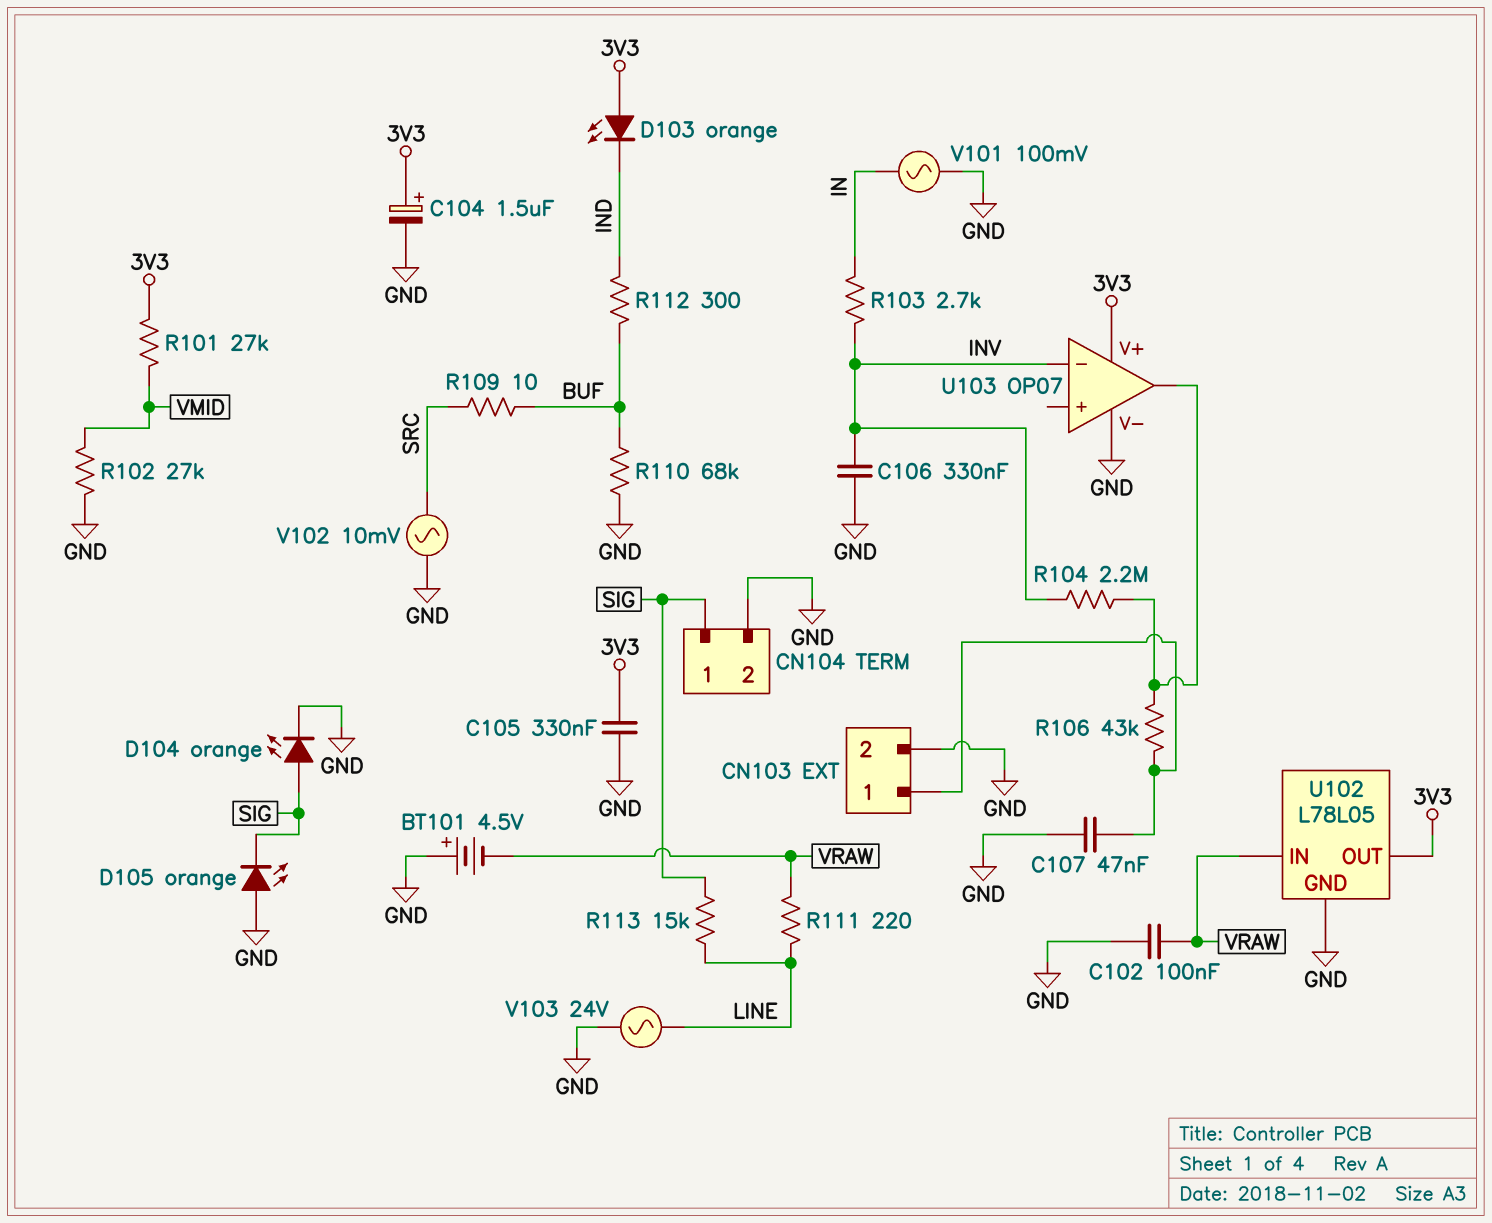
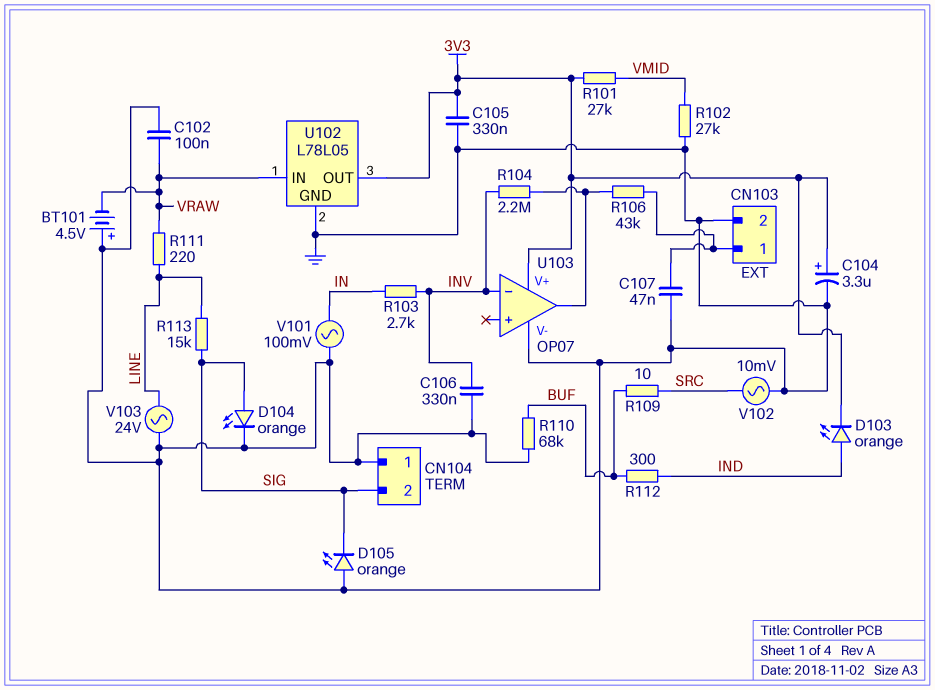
C104: 1.5uF (plus 3V3, minus GND) -> 3.3uF (plus 3V3, minus GND)
CN104 pin 1: SIG -> GND
CN104 pin 2: GND -> SIG
D103: LED orange (A 3V3, K IND) -> LED orange (A IND, K 3V3)

